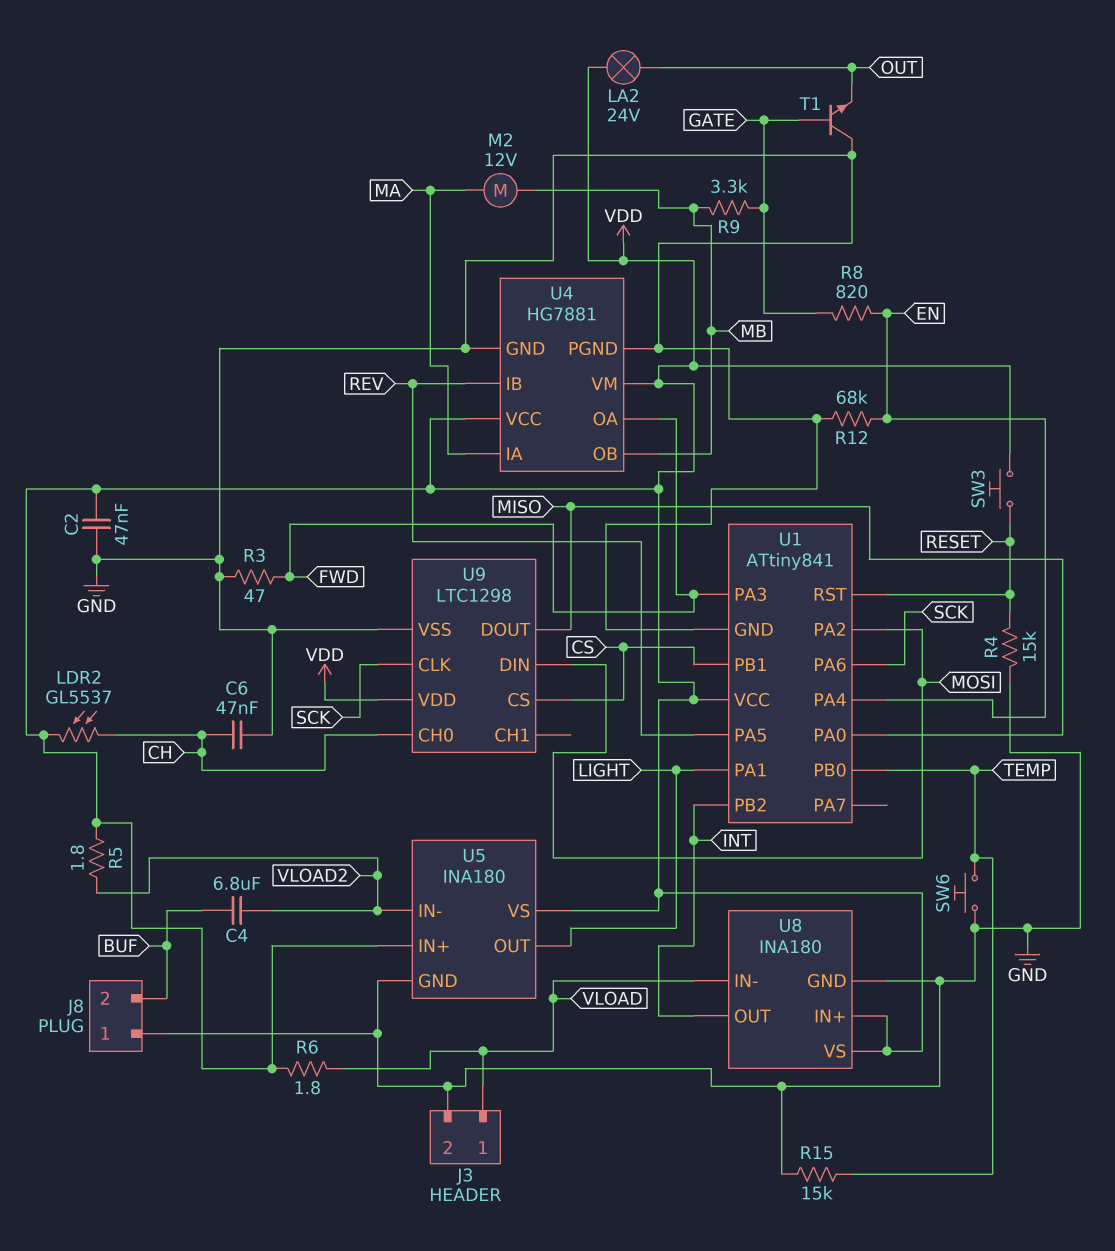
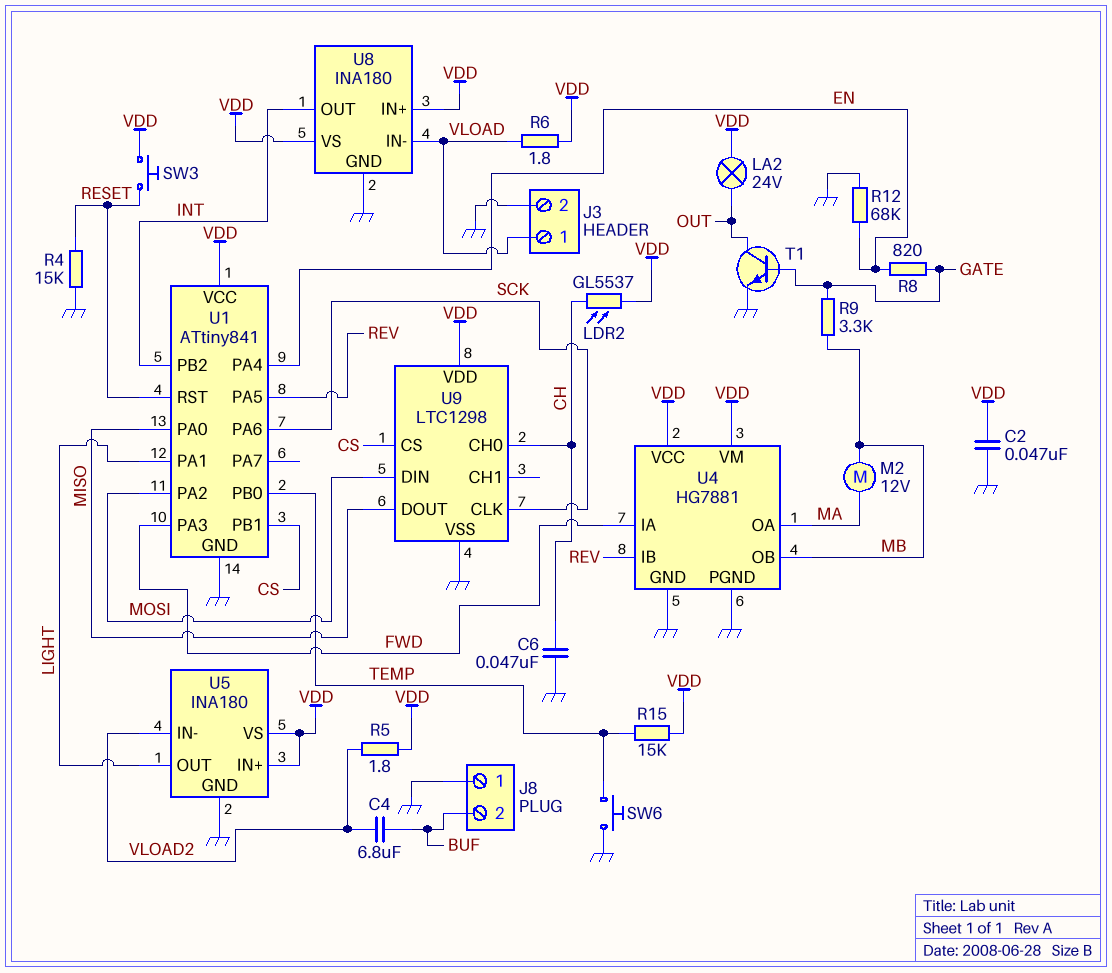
R3: 47 (FWD, GND) -> none
R15: 15k (GND, TEMP) -> 15k (TEMP, VDD)
T1: NPN (B GATE, C GND, E OUT) -> NPN (B GATE, C OUT, E GND)
U4 pin IA: MA -> FWD
U4 pin OA: FWD -> MA

